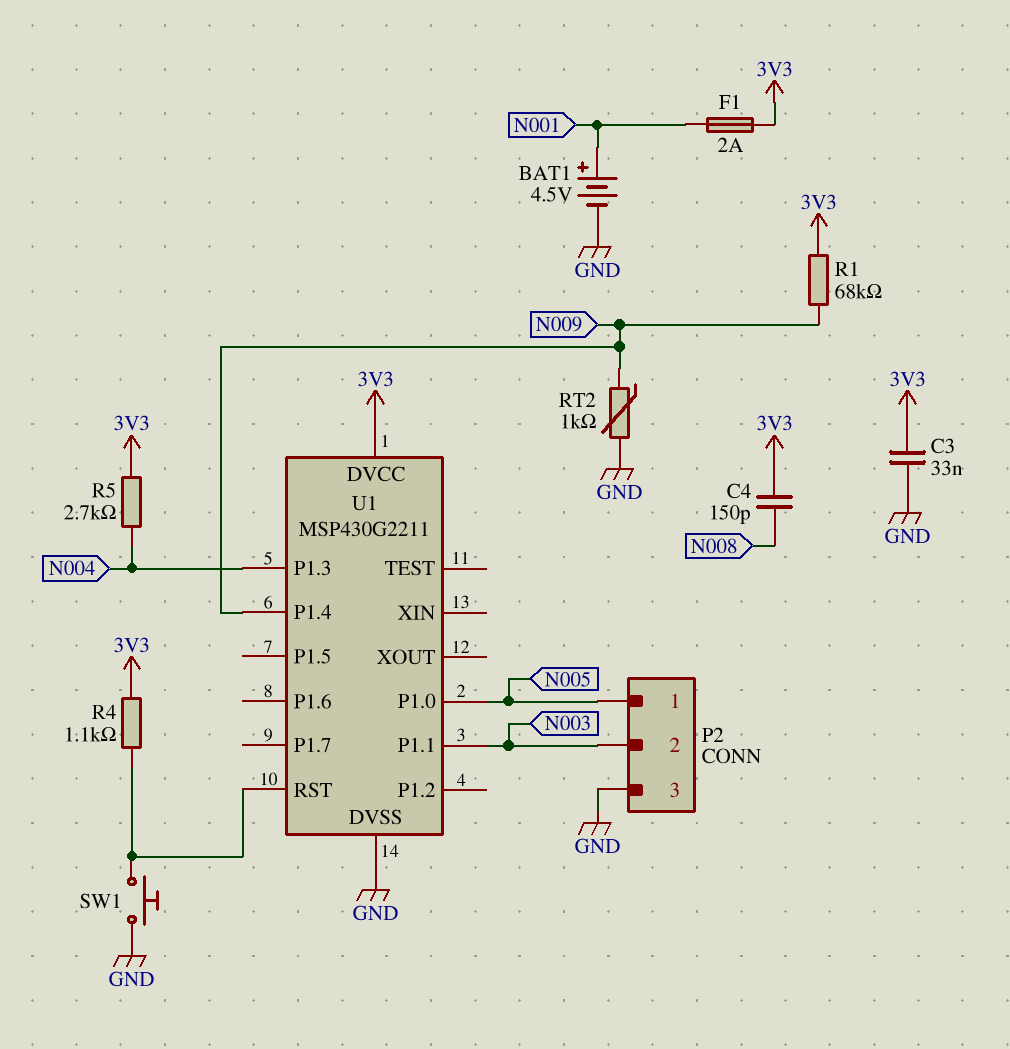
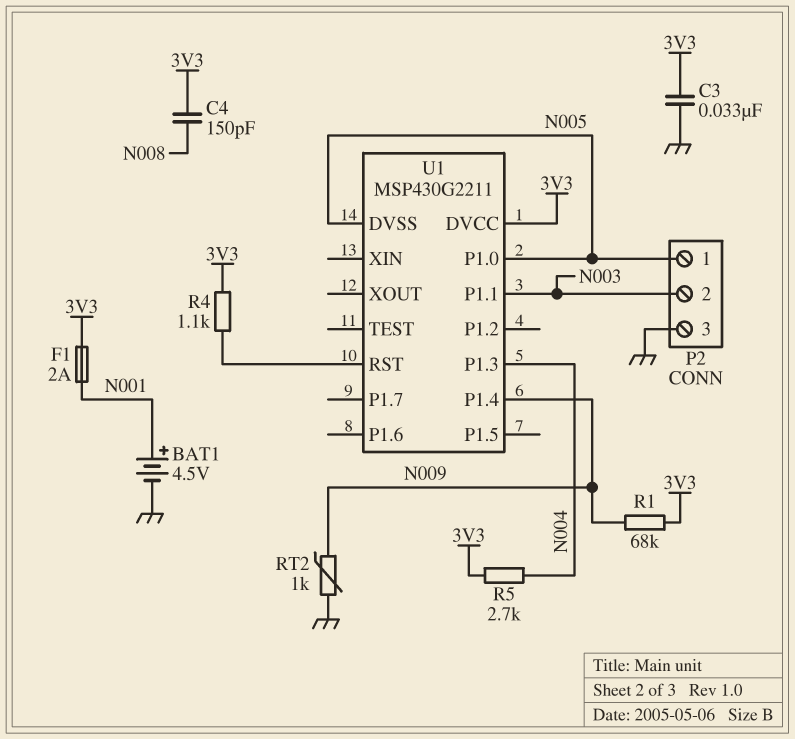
SW1: button (GND, U1/RST) -> none
U1 pin DVSS: GND -> N005

